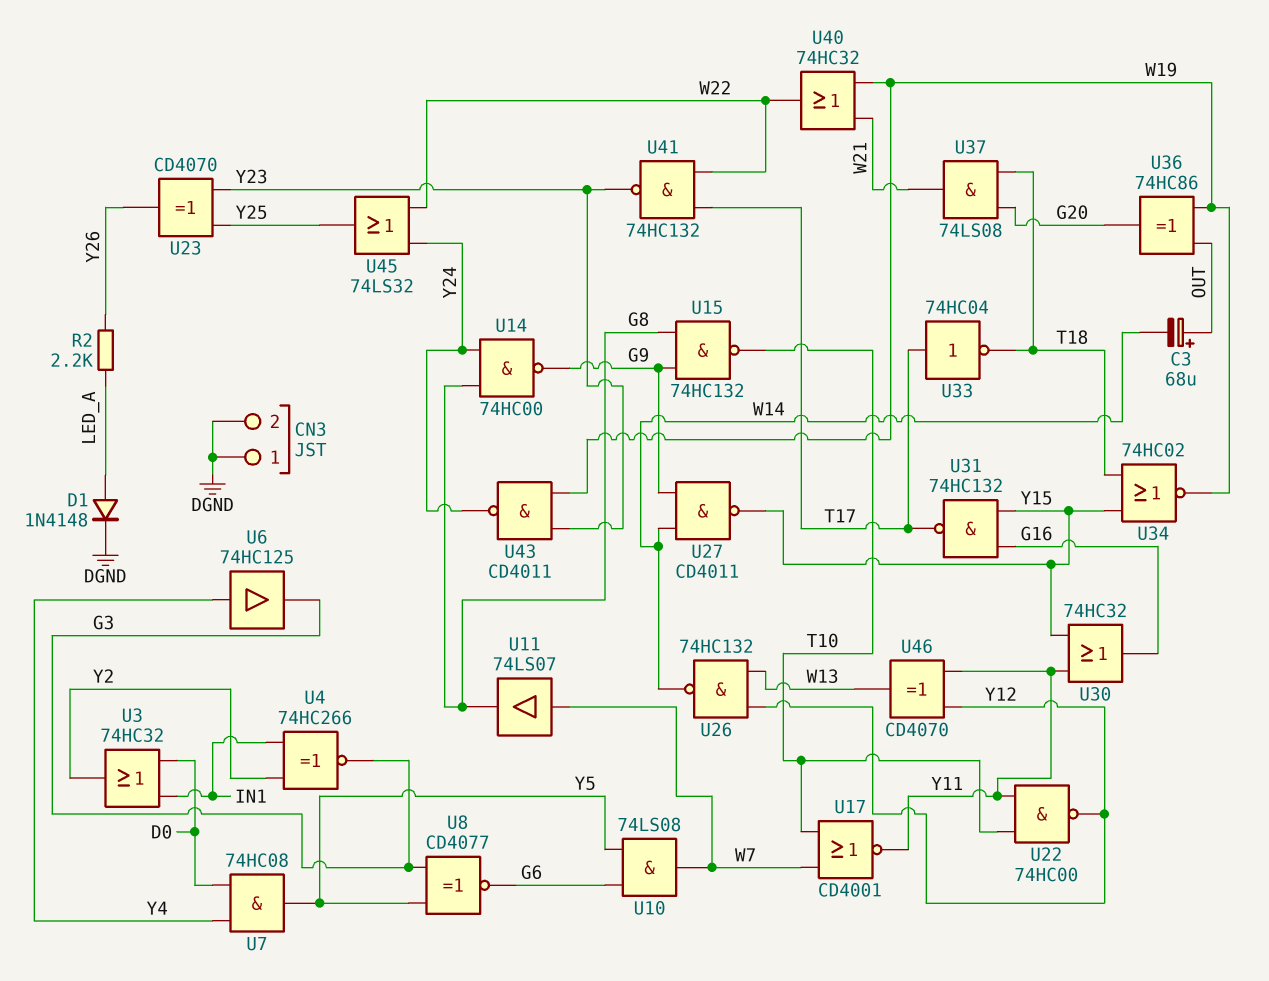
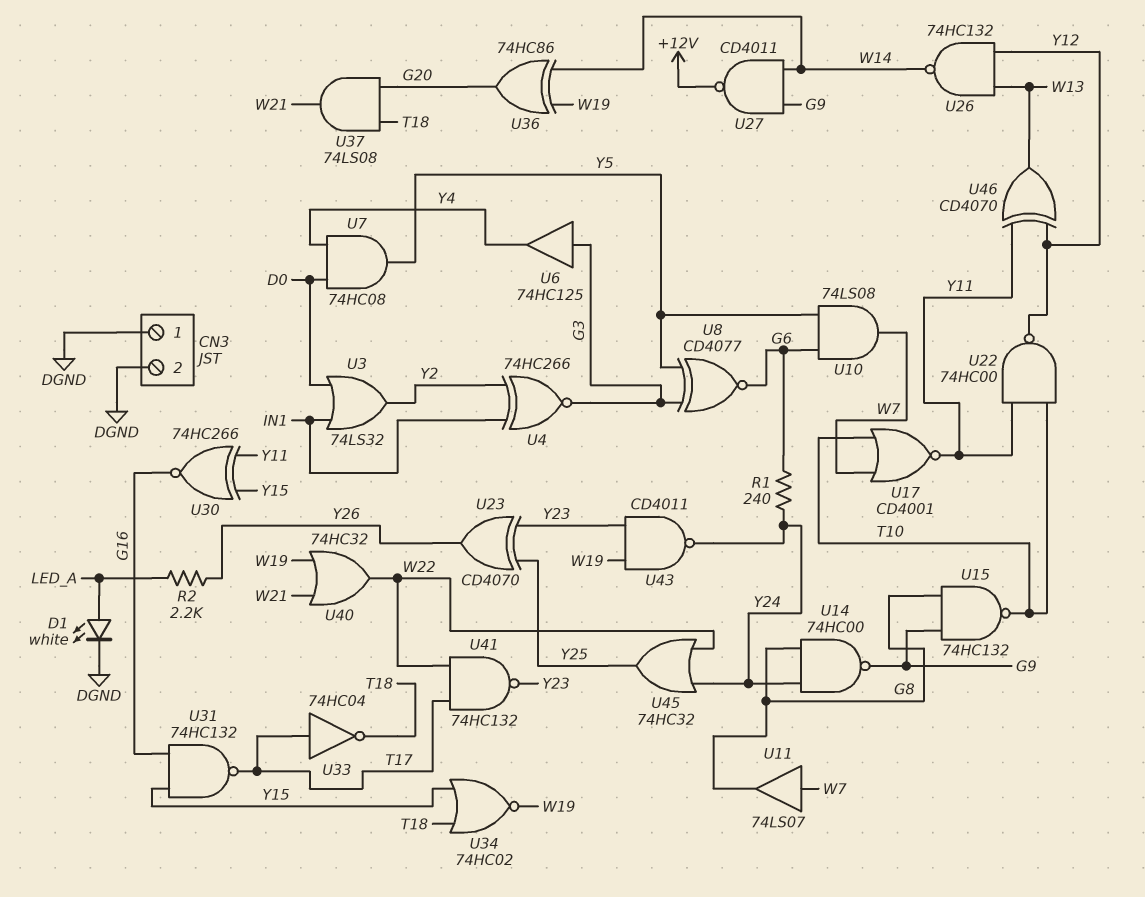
C3: 68uF (plus OUT, minus W14) -> none
D1: diode 1N4148 (A LED_A, K DGND) -> LED white (A LED_A, K DGND)
R1: none -> 240 (G6, Y24)
U3: OR 74HC32 (in D0, in IN1, out Y2) -> OR 74LS32 (in D0, in IN1, out Y2)
U6: buffer 74HC125 (in Y4, out G3) -> buffer 74HC125 (in G3, out Y4)
U27: NAND CD4011 (in G9, in W14, out Y15) -> NAND CD4011 (in G9, in W14, out +12V)
U30: OR 74HC32 (in Y11, in Y15, out G16) -> XNOR 74HC266 (in Y11, in Y15, out G16)
U36: XOR 74HC86 (in OUT, in W19, out G20) -> XOR 74HC86 (in W14, in W19, out G20)
U45: OR 74LS32 (in W22, in Y24, out Y25) -> OR 74HC32 (in W22, in Y24, out Y25)

